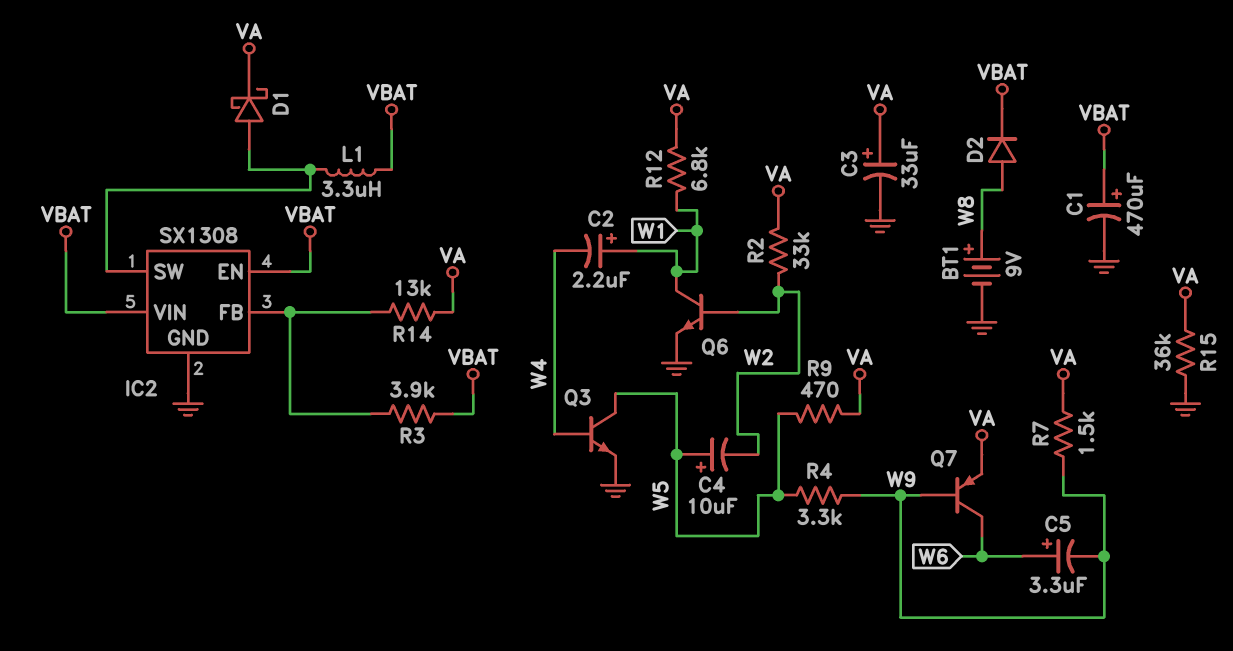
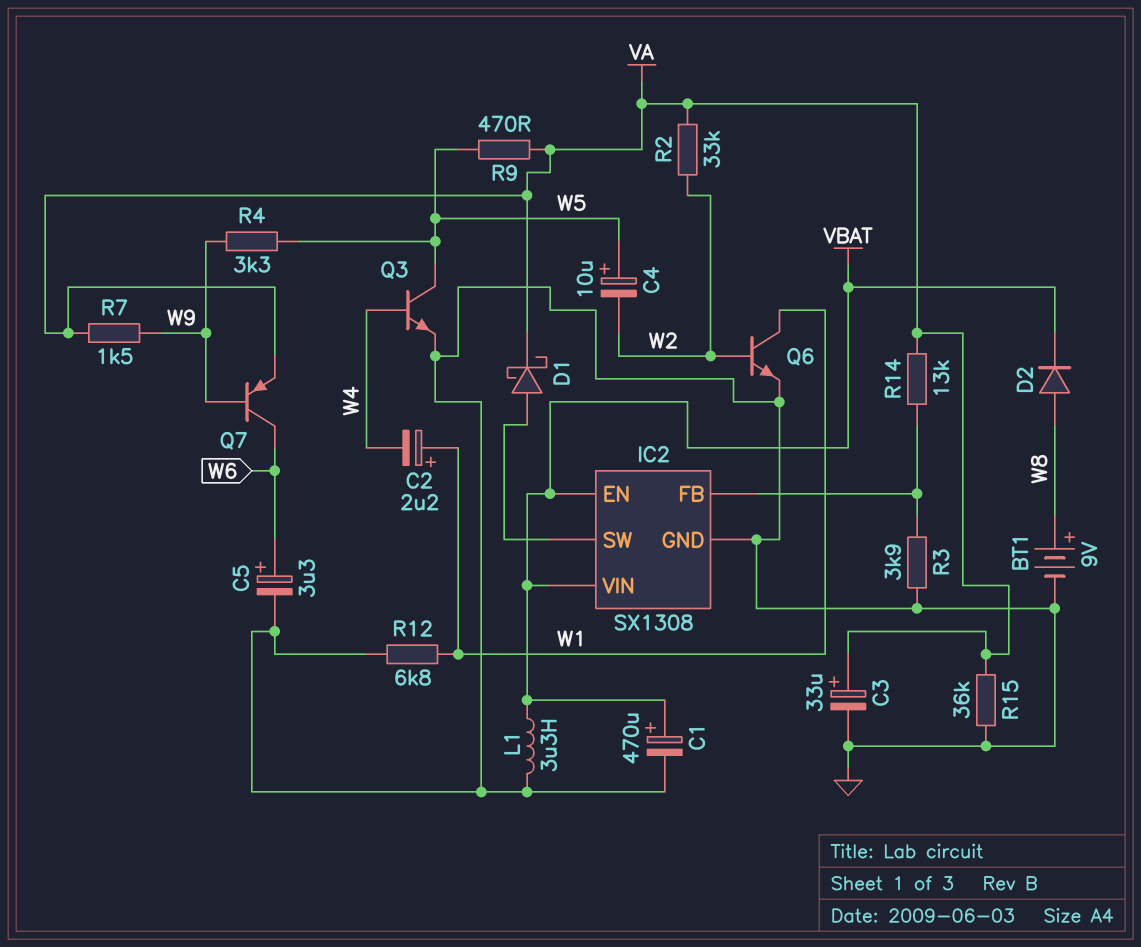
C5: 3.3uF (plus W6, minus W9) -> 3.3uF (plus W6, minus GND)
L1: 3.3uH (IC2/SW, VBAT) -> 3.3uH (GND, VBAT)
R3: 3.9k (IC2/FB, VBAT) -> 3.9k (GND, IC2/FB)
R12: 6.8k (VA, W1) -> 6.8k (GND, W1)

